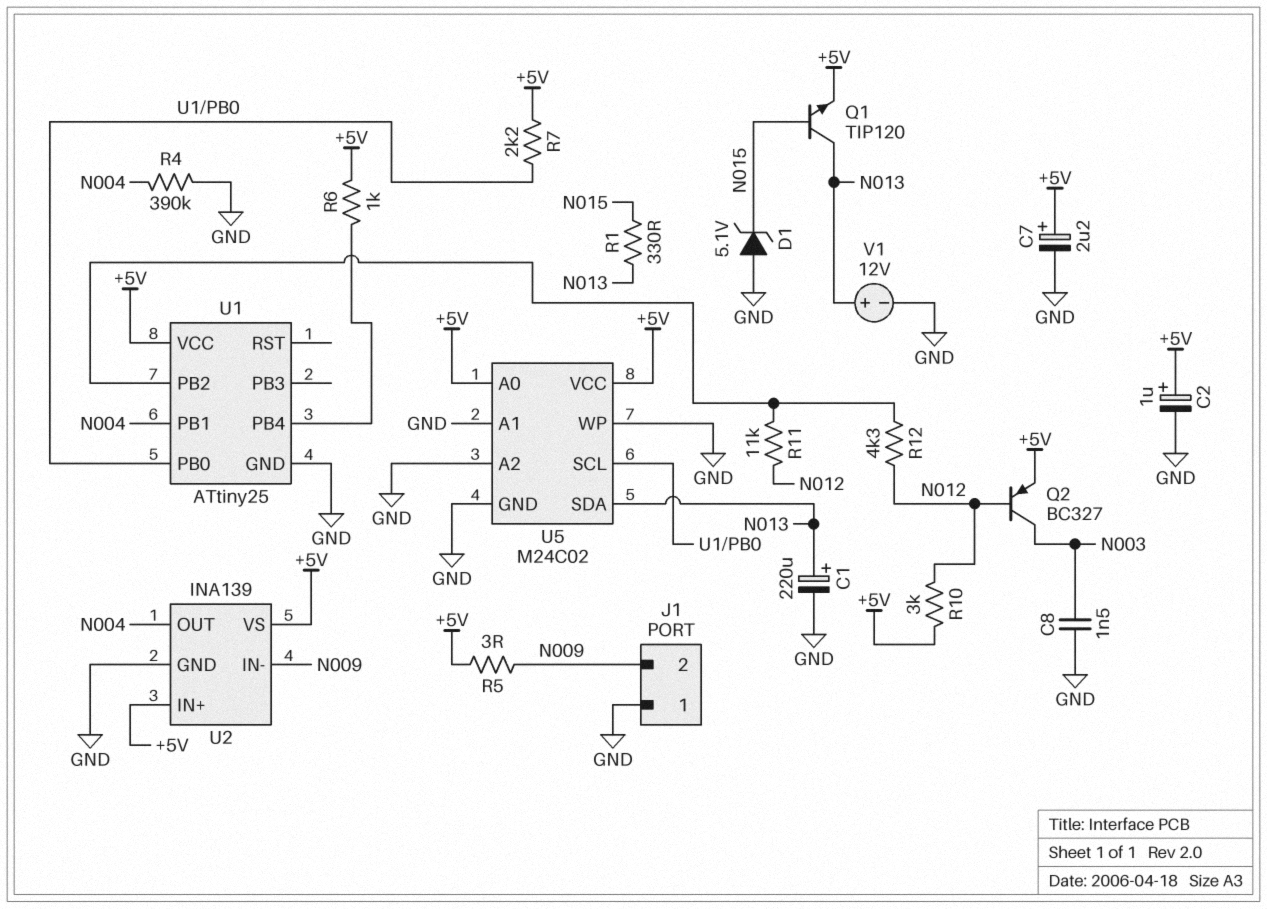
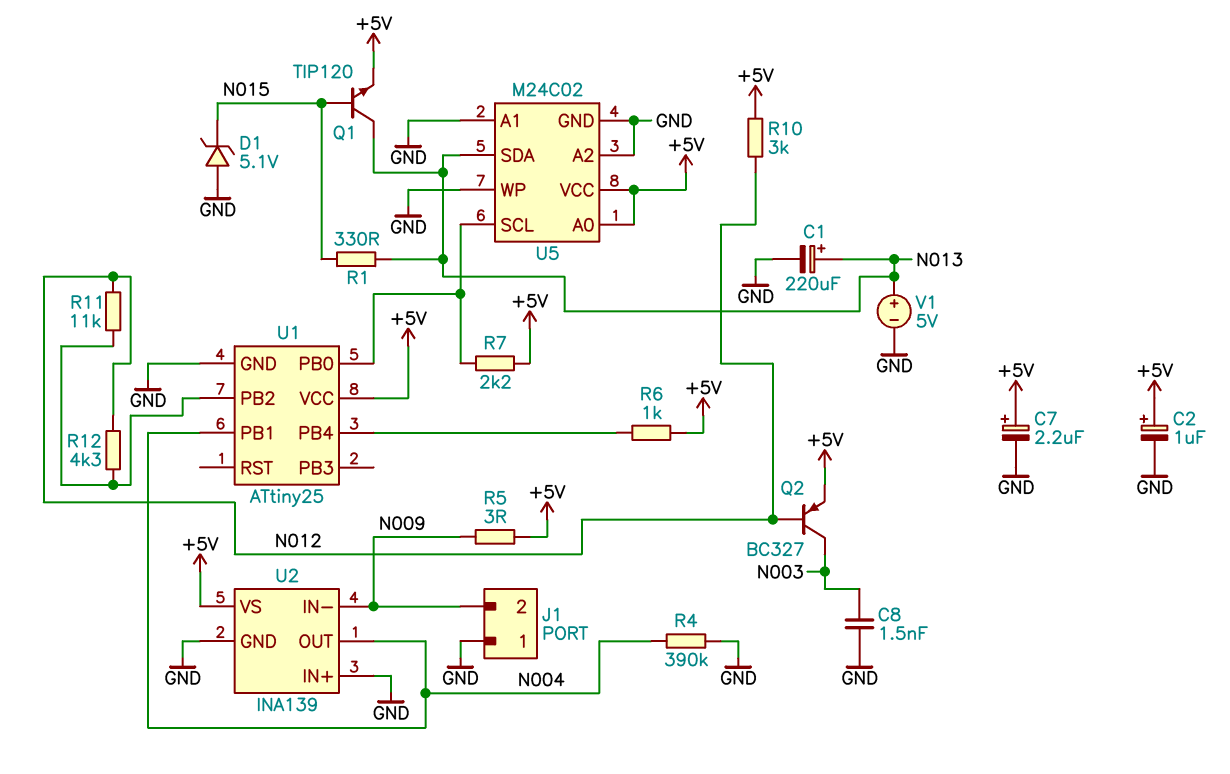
U2 pin IN+: +5V -> GND
V1: 12V (plus N013, minus GND) -> 5V (plus N013, minus GND)

